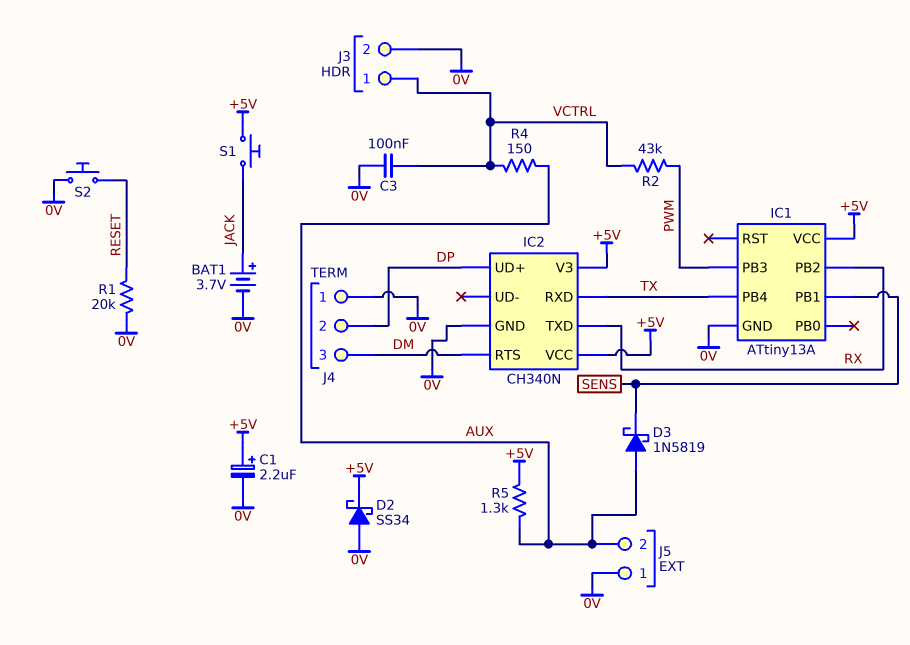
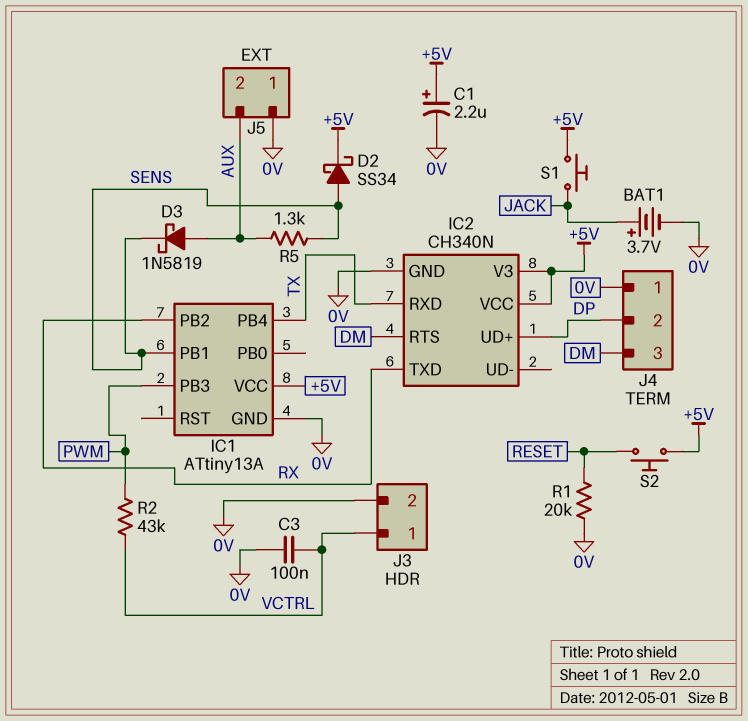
D2: schottky SS34 (A 0V, K +5V) -> schottky SS34 (A SENS, K +5V)
R4: 150 (AUX, VCTRL) -> none
R5: 1.3k (+5V, AUX) -> 1.3k (AUX, SENS)
S2: button (0V, RESET) -> button (+5V, RESET)

